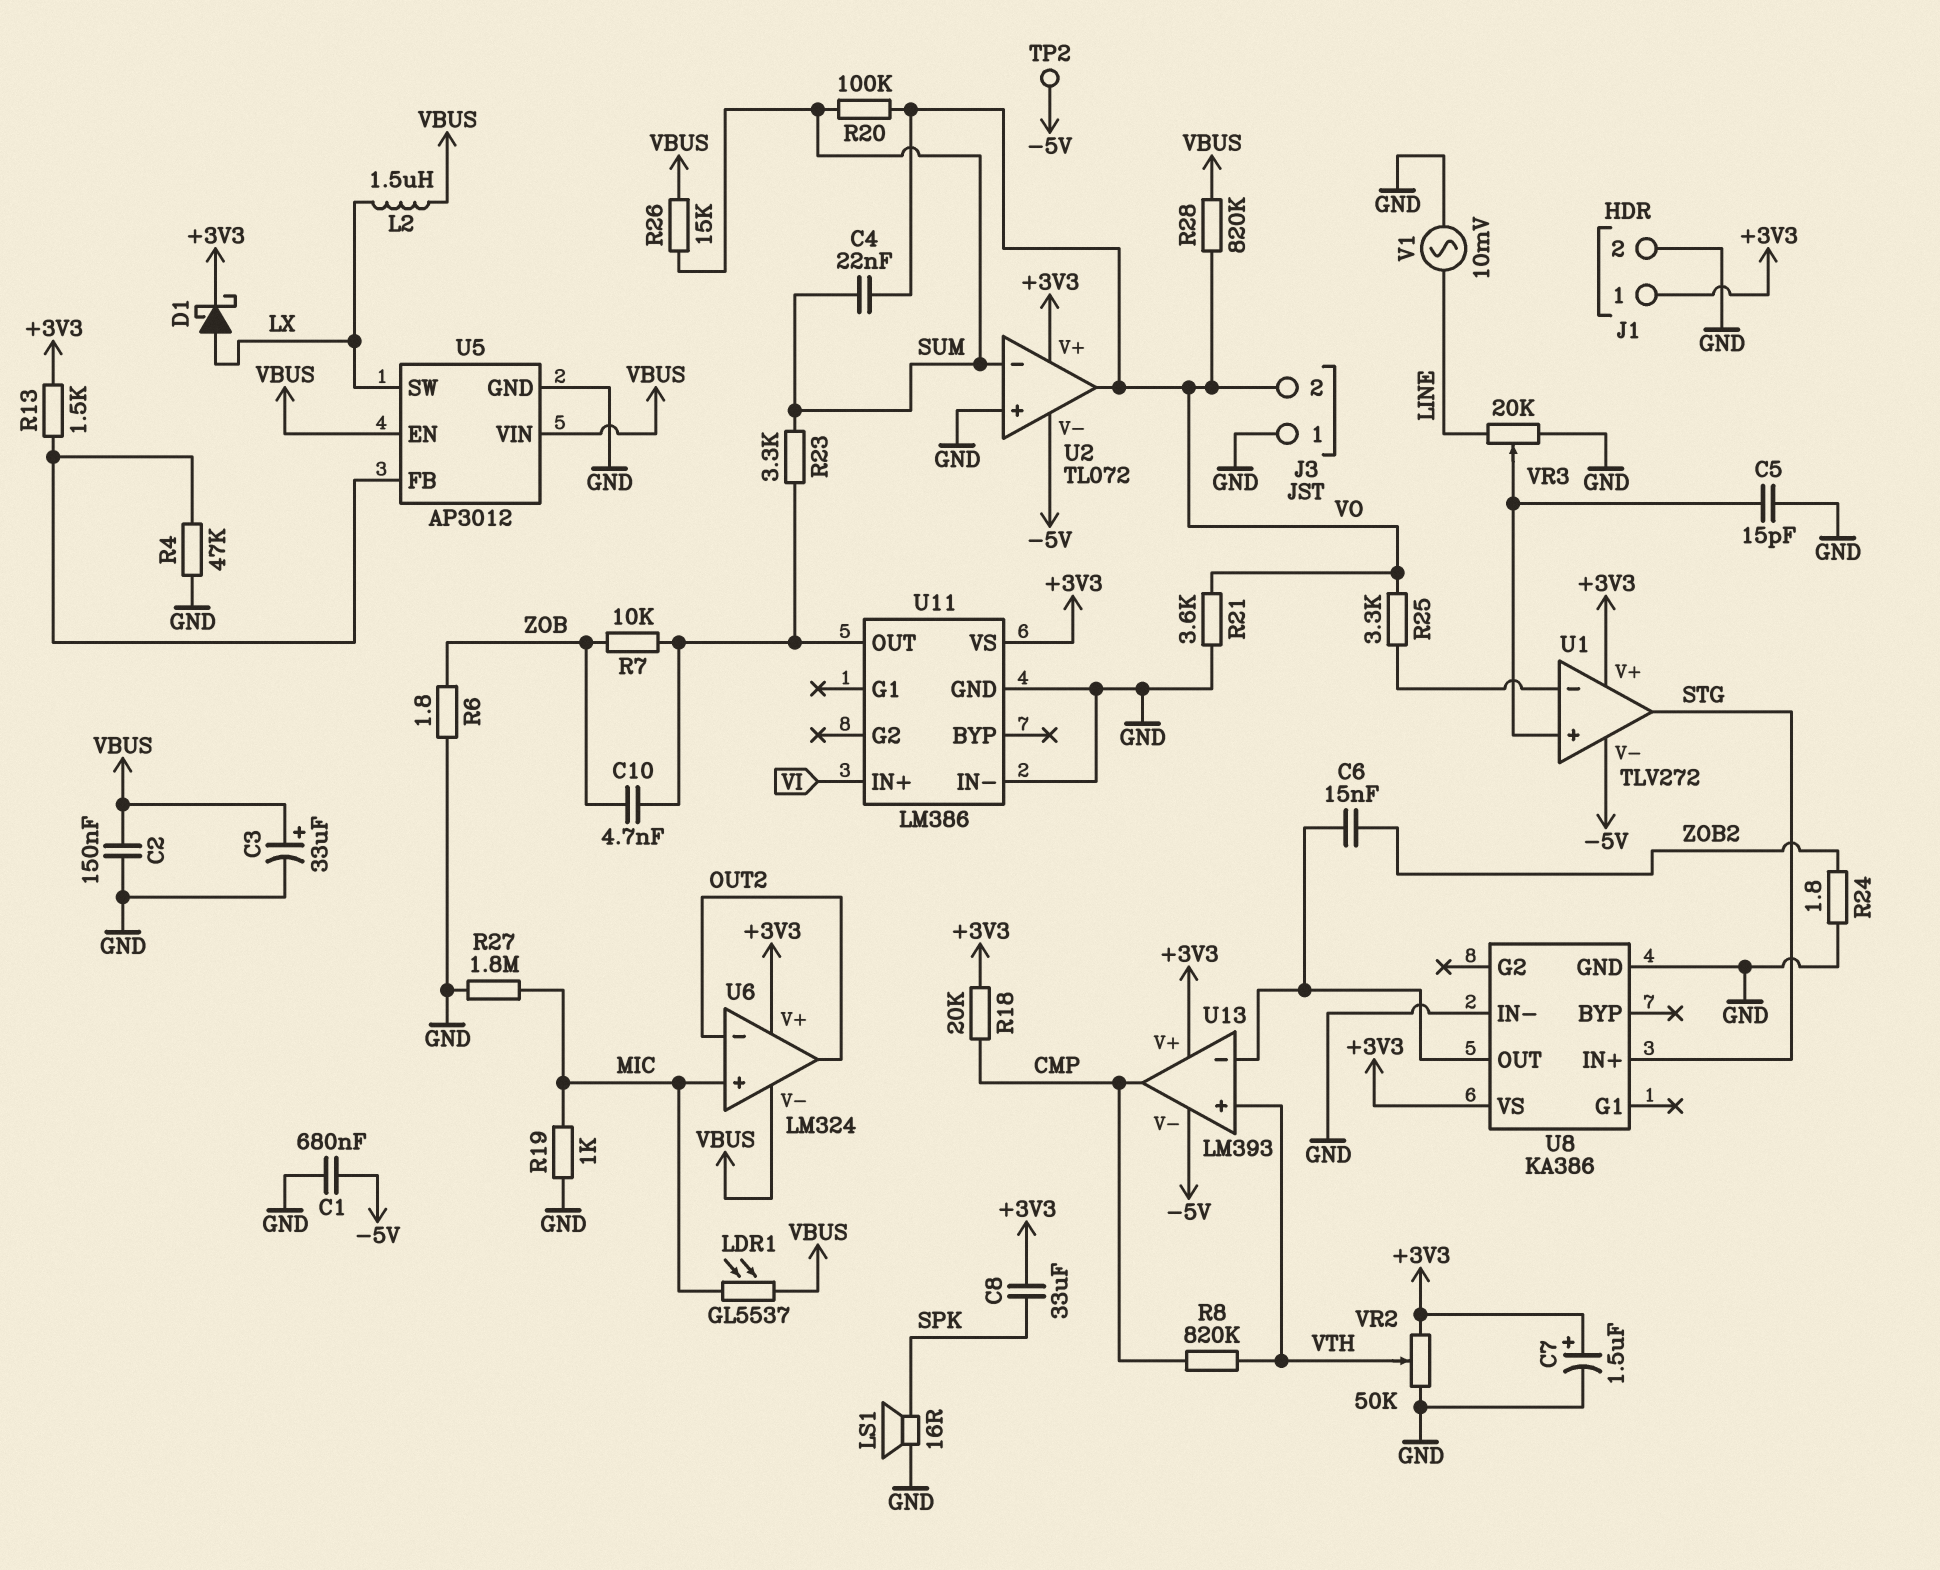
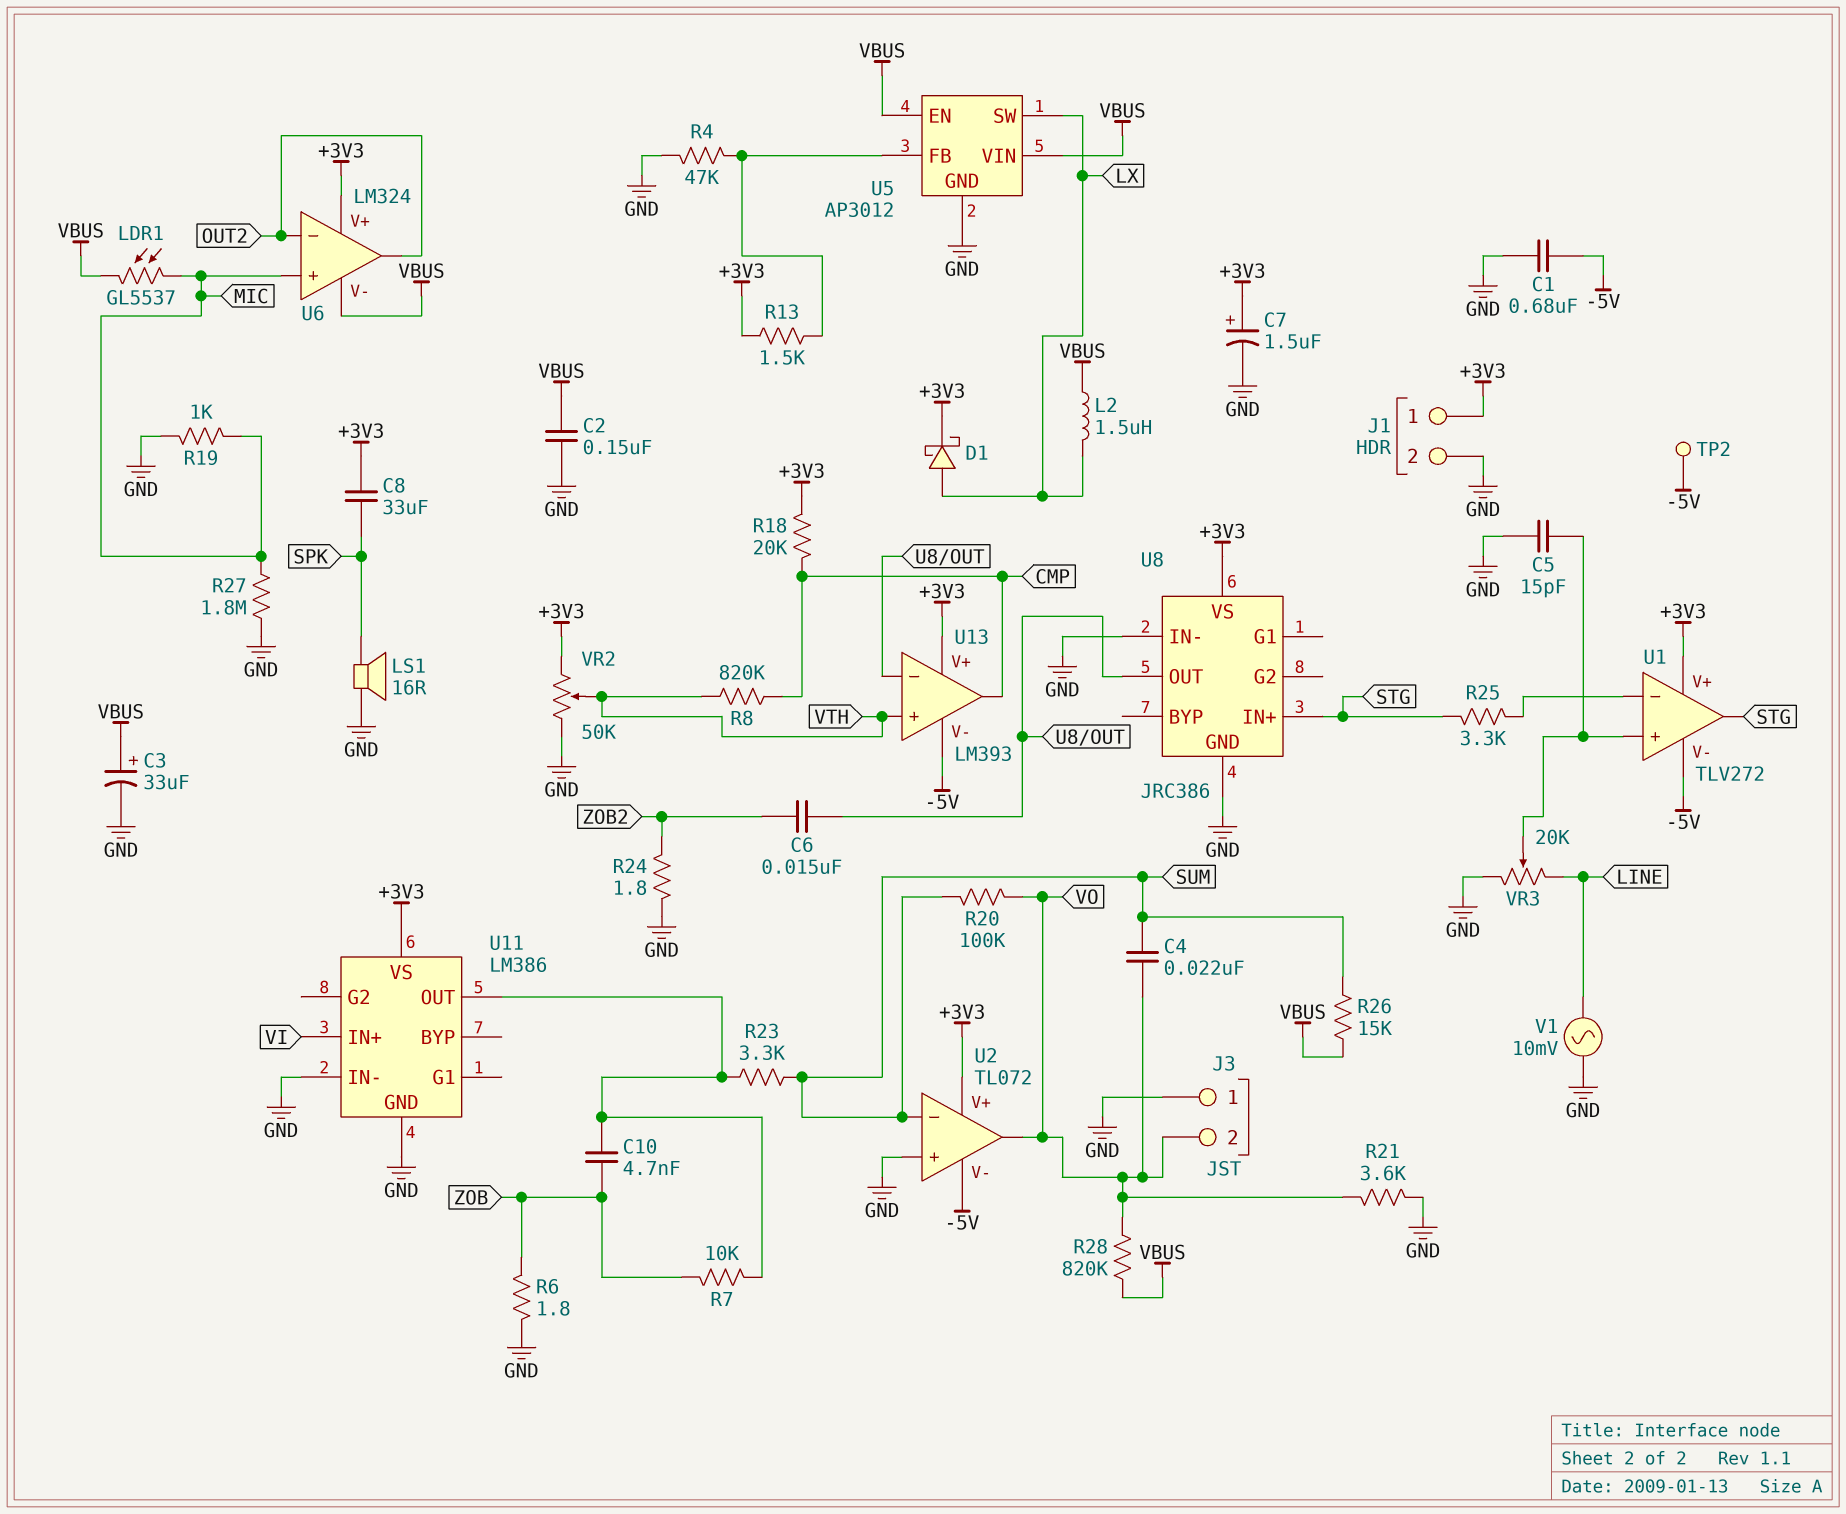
R25: 3.3k (U1/in-, VO) -> 3.3k (STG, U1/in-)
U8: KA386 -> JRC386

